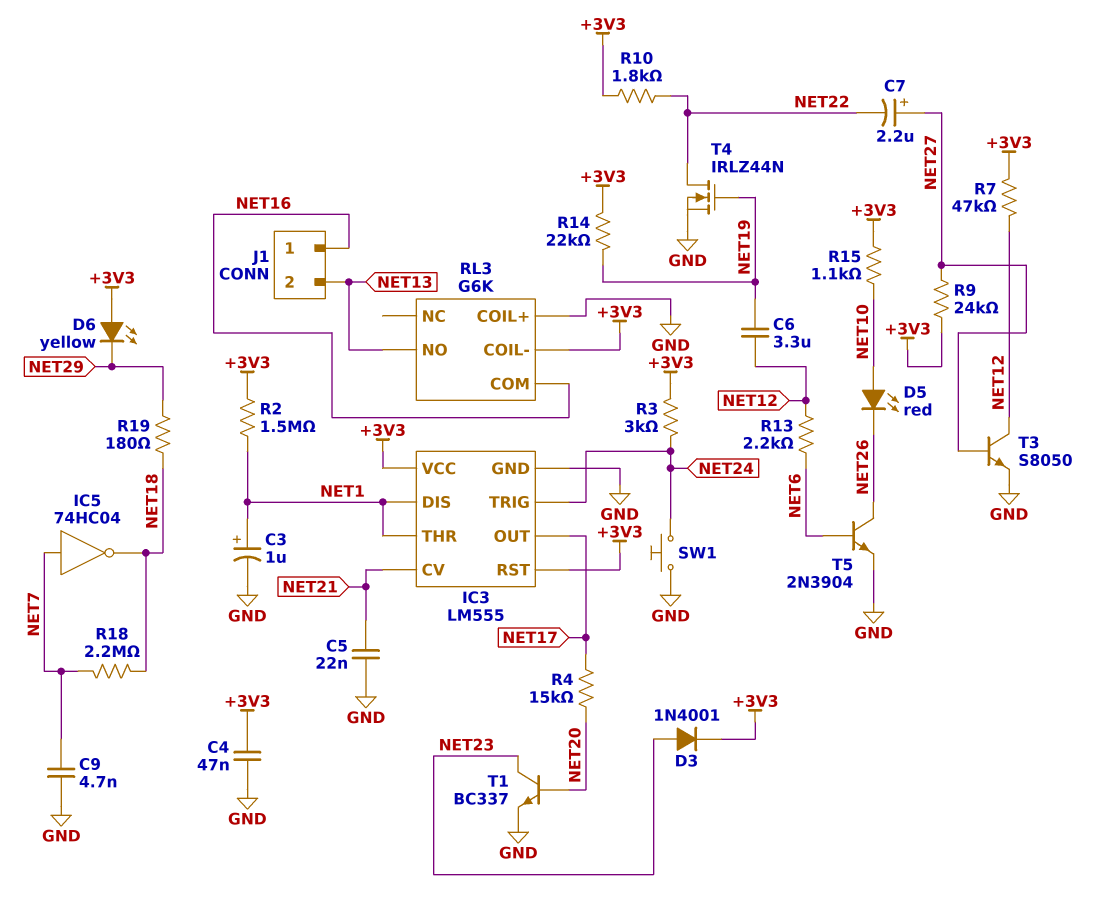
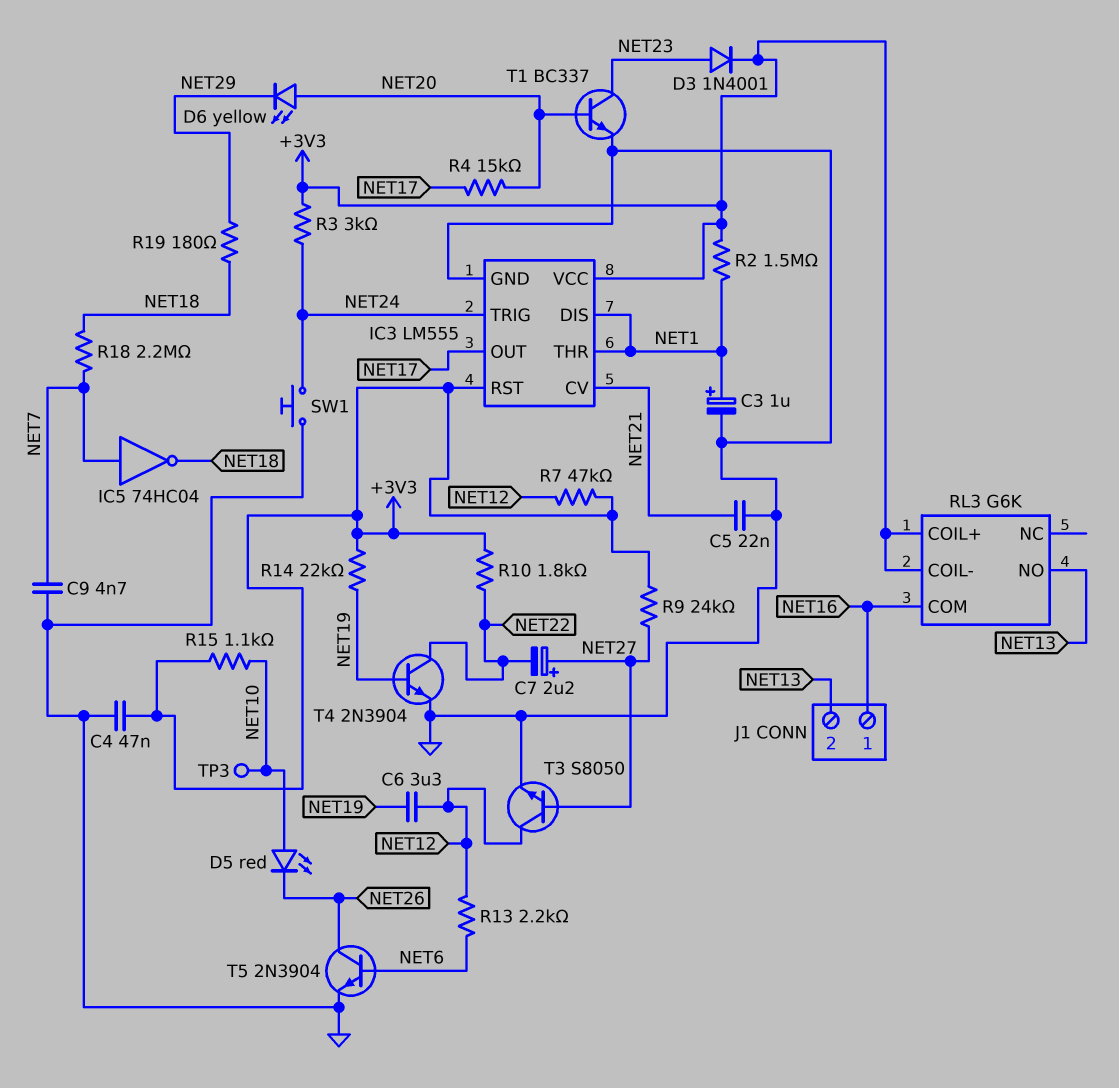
D6: LED yellow (A +3V3, K NET29) -> LED yellow (A NET20, K NET29)
RL3 pin COIL+: GND -> +3V3
T4: NMOS IRLZ44N (G NET19, D NET22, S GND) -> NPN 2N3904 (B NET19, C NET22, E GND)
TP3: none -> test point (NET10)

